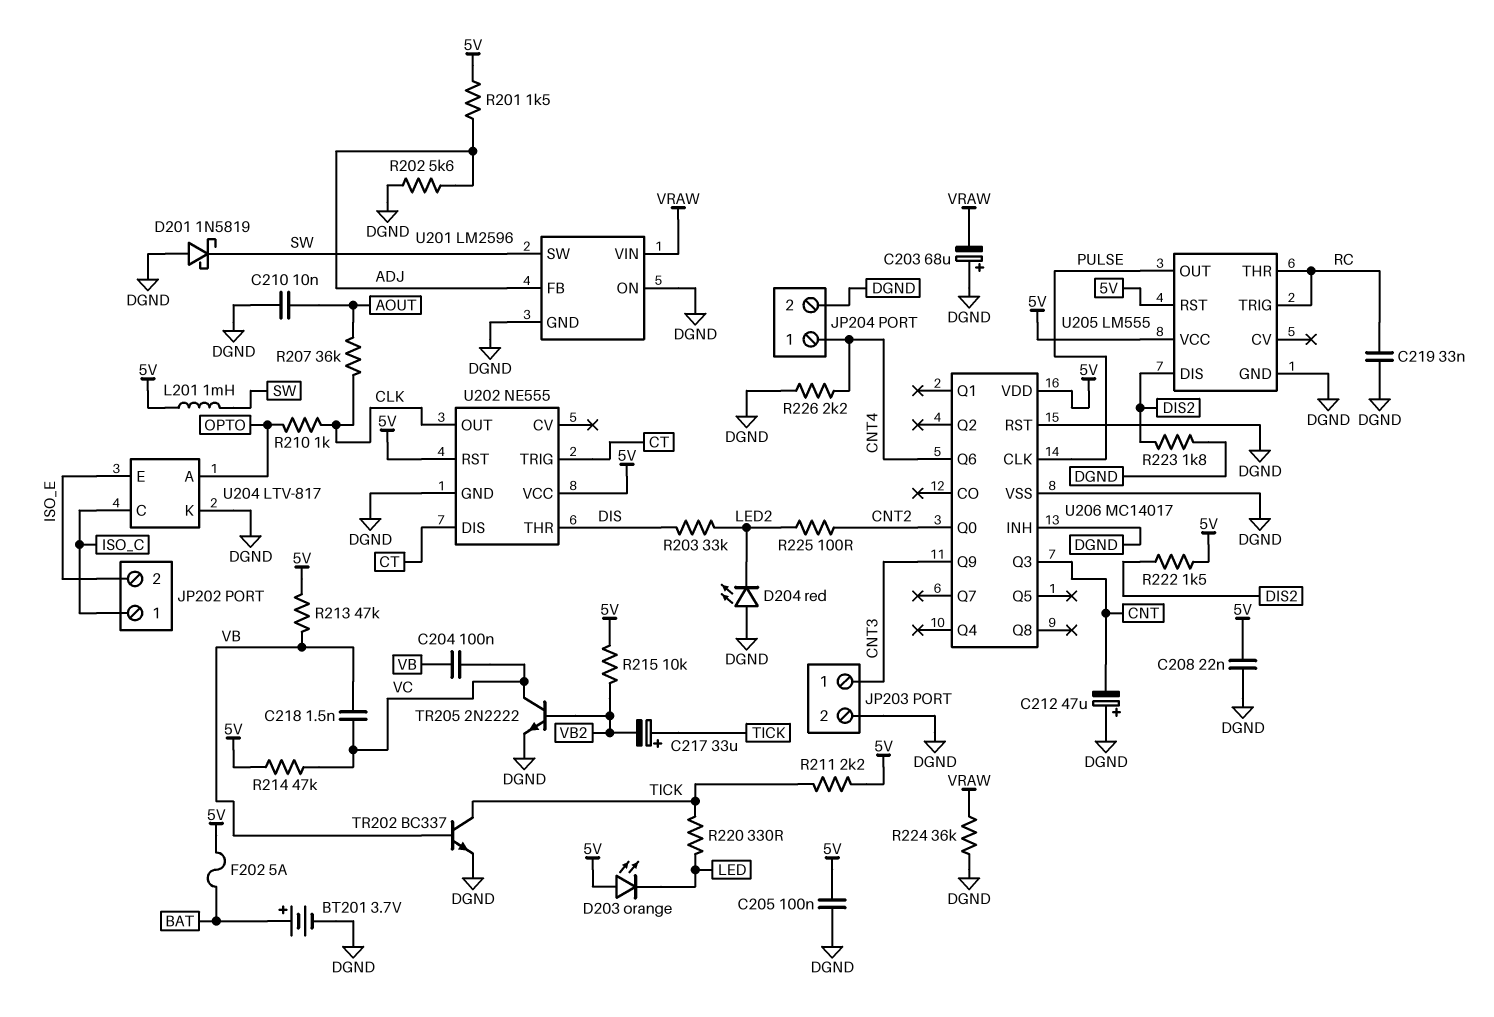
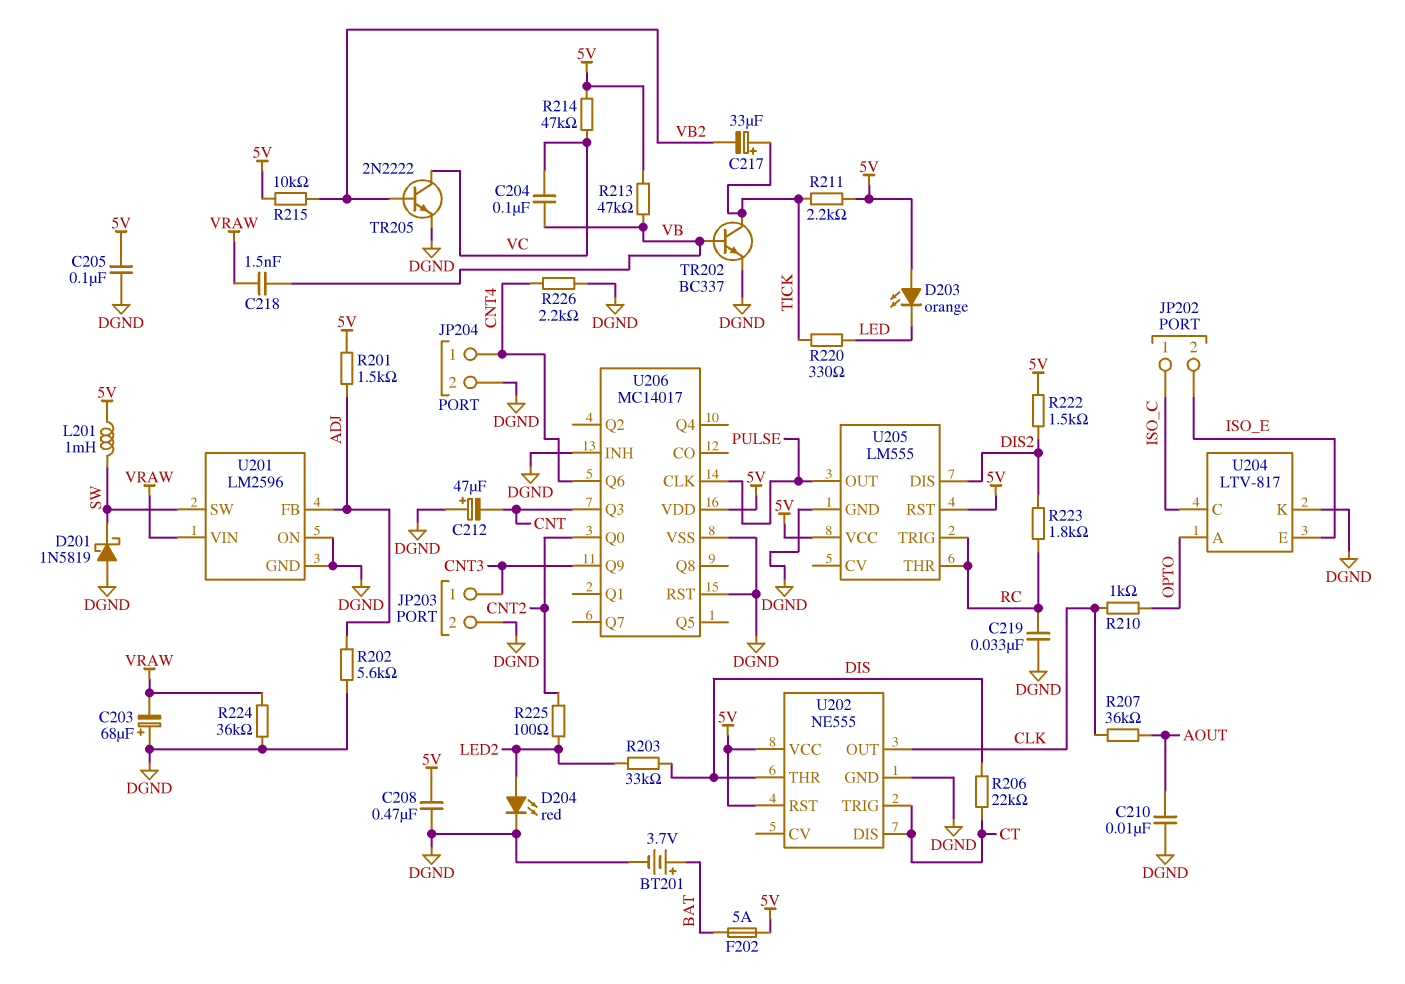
C208: 22nF (5V, DGND) -> 470nF (5V, DGND)
C218: 1.5nF (VB, VC) -> 1.5nF (VB, VRAW)
D204: LED red (A DGND, K LED2) -> LED red (A LED2, K DGND)
R206: none -> 22k (CT, DIS)
R223: 1.8k (DGND, DIS2) -> 1.8k (DIS2, RC)

